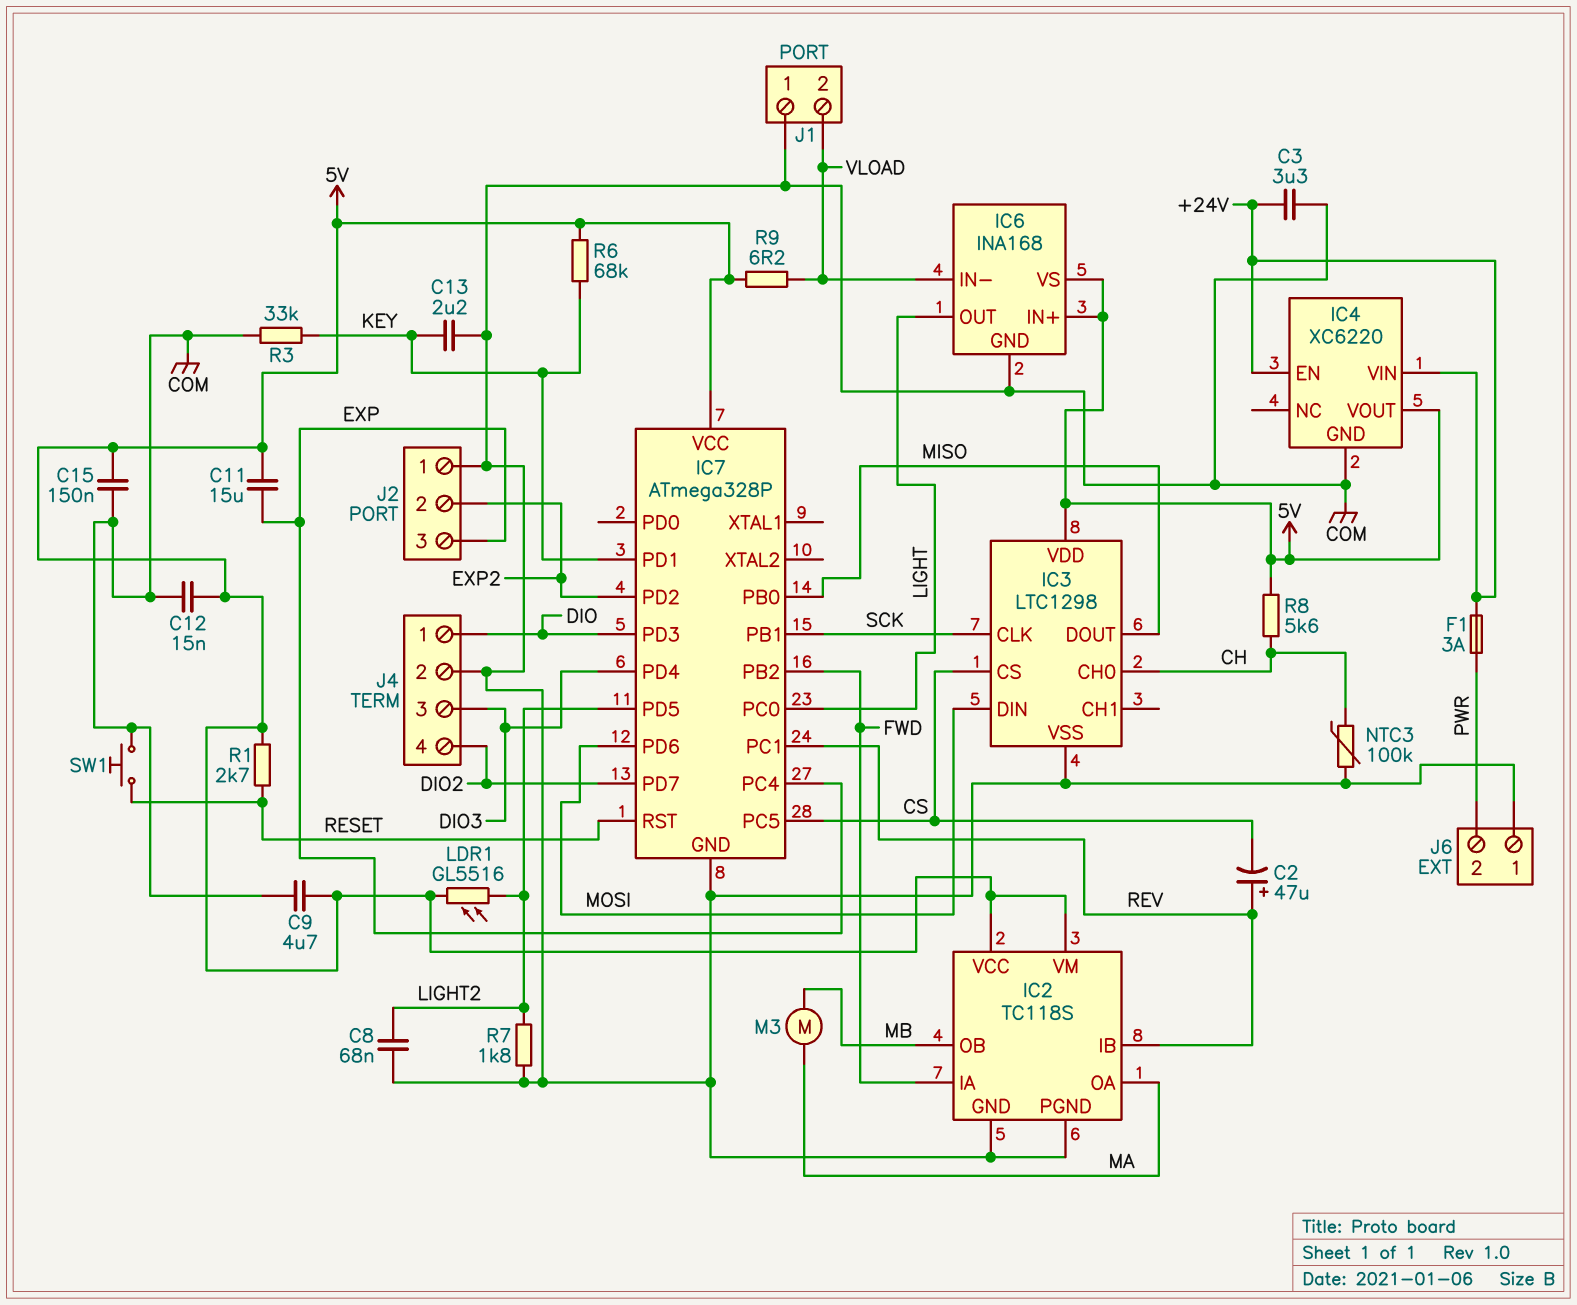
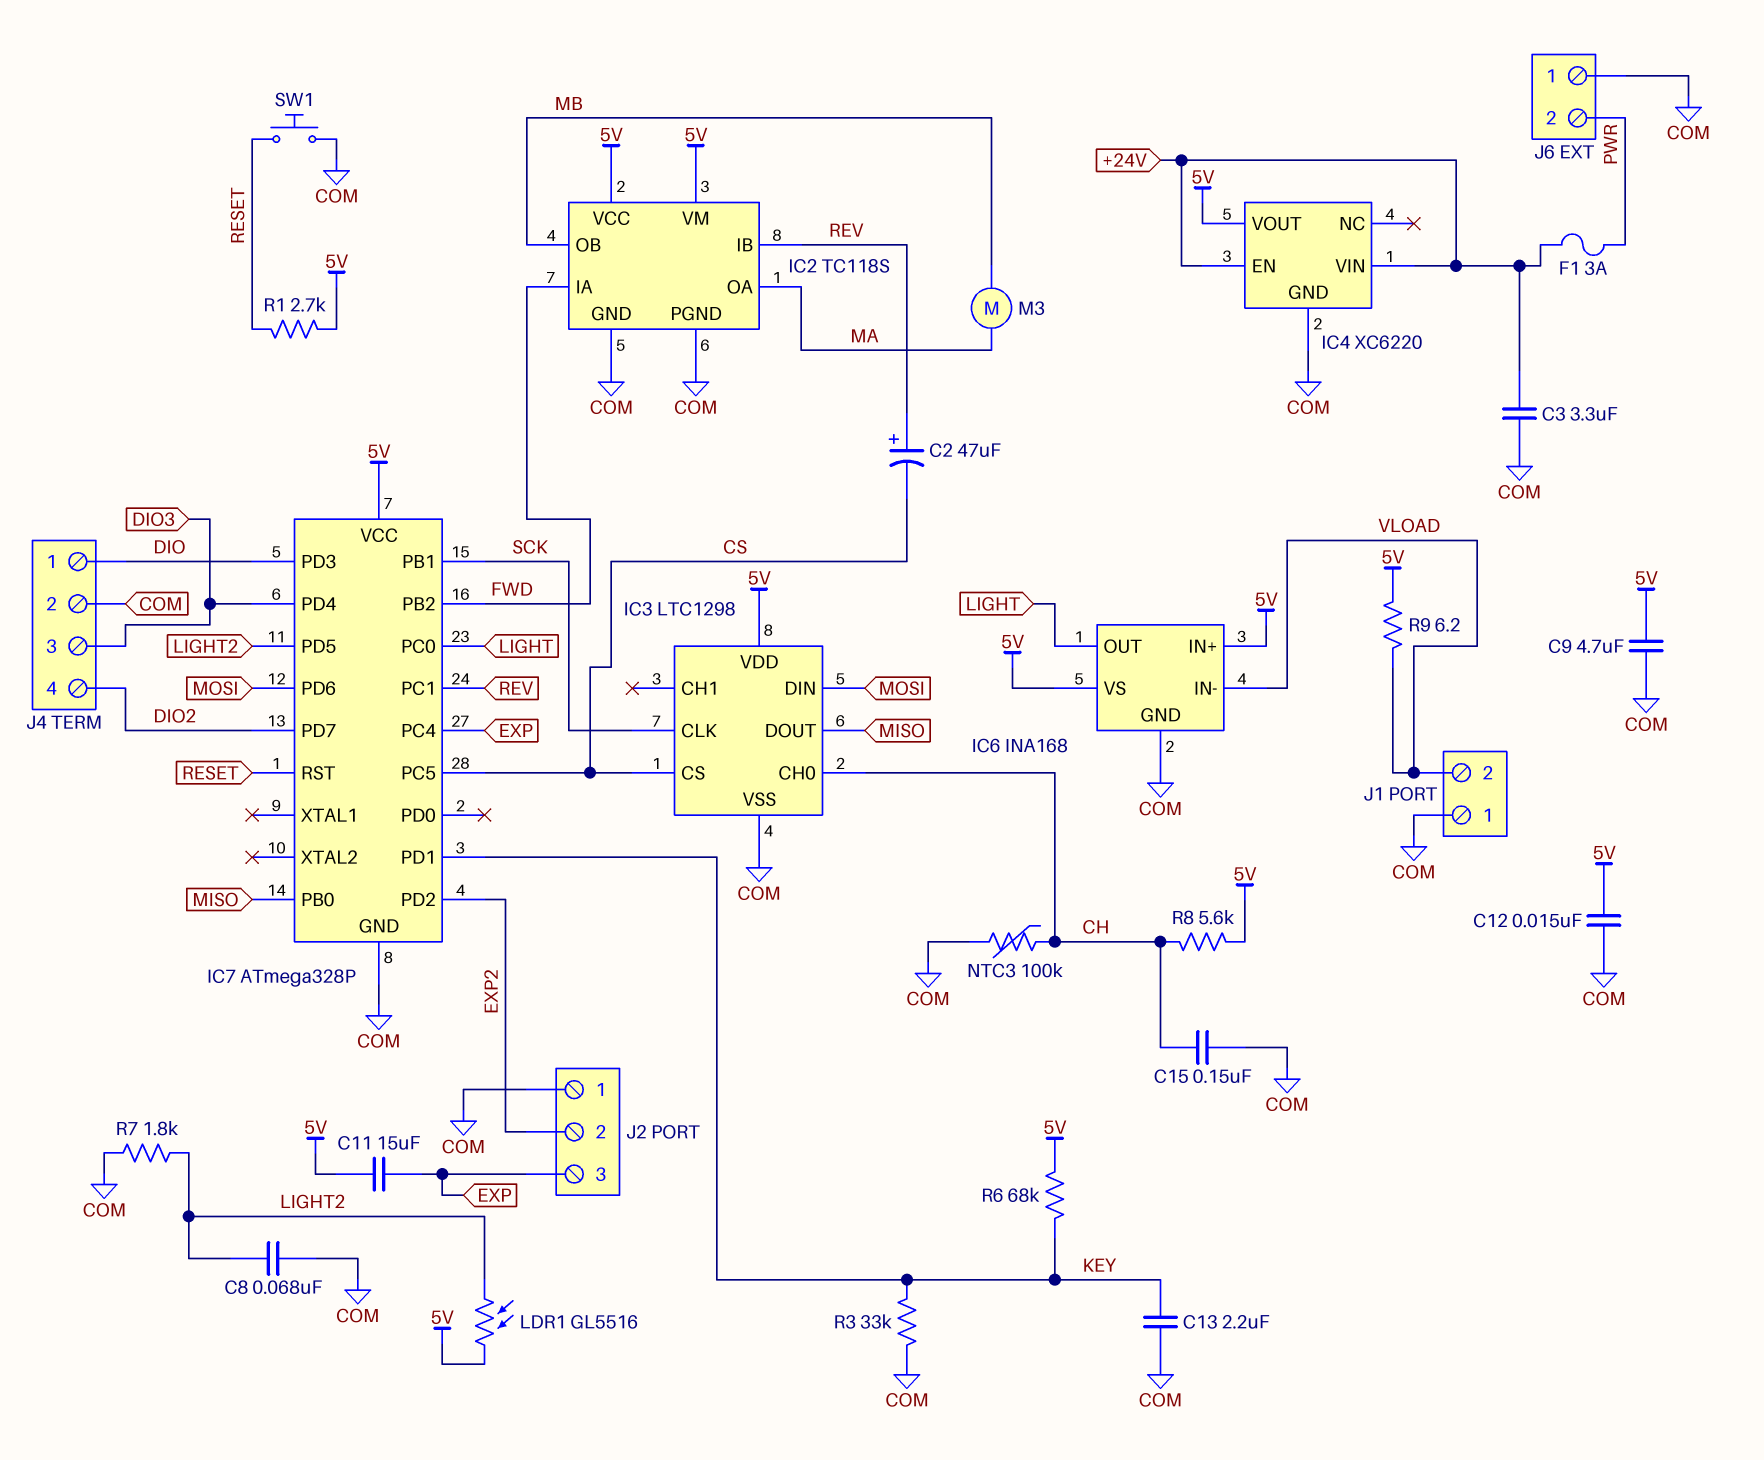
C15: 150nF (5V, COM) -> 150nF (CH, COM)

